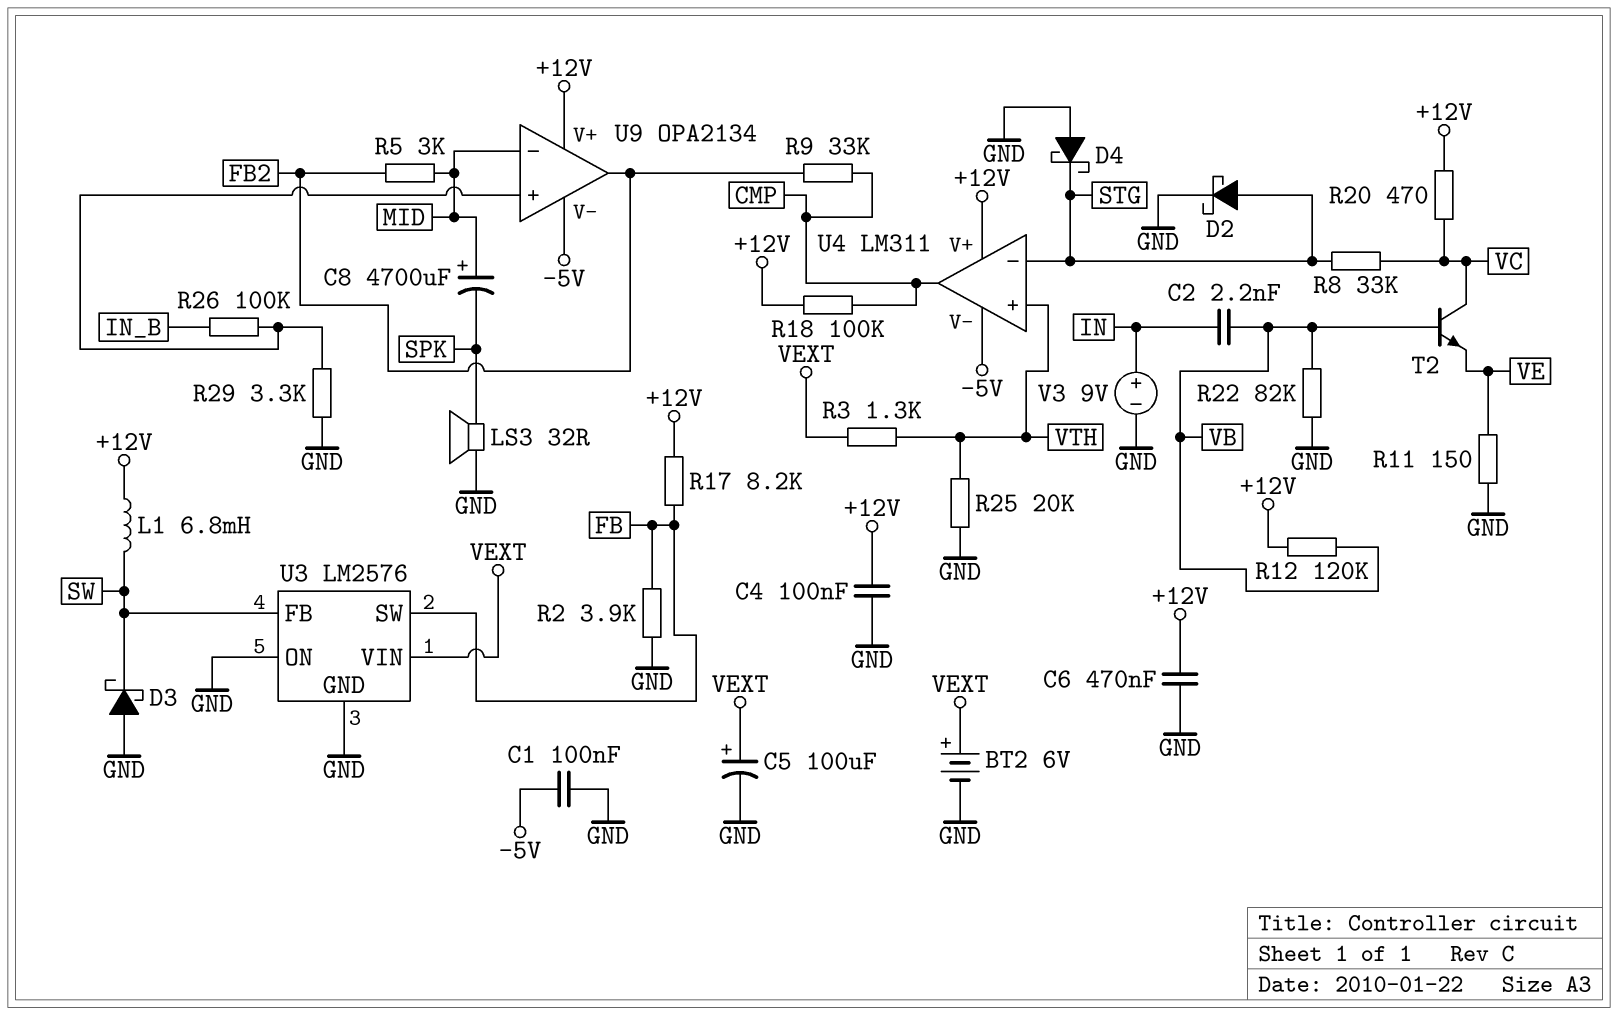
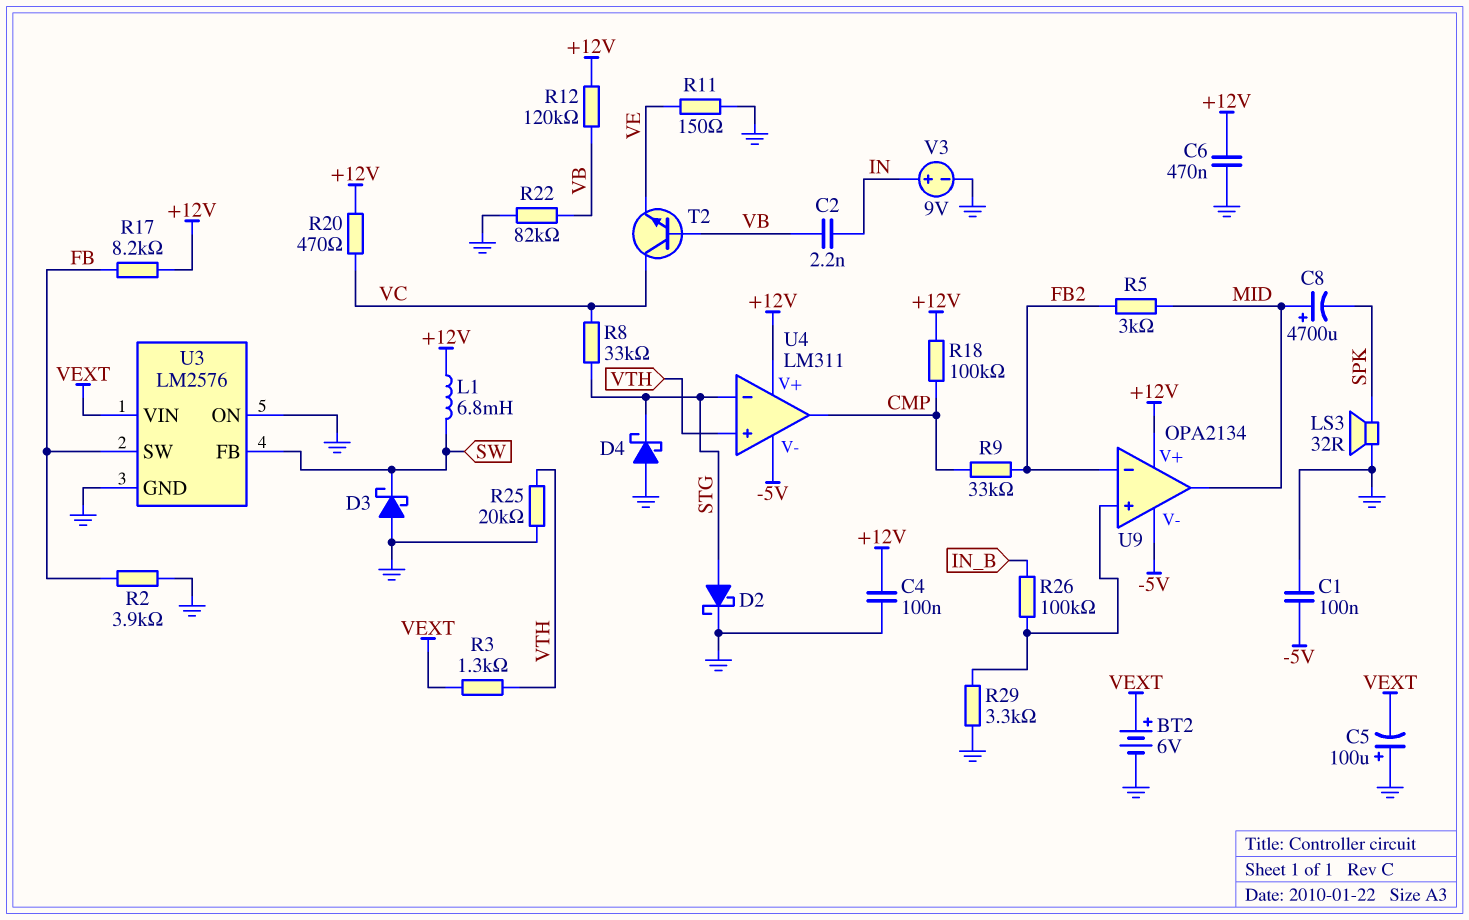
C5: 100uF (plus VEXT, minus GND) -> 100uF (plus GND, minus VEXT)
U9 pin in-: MID -> FB2
U9 pin out: FB2 -> MID

